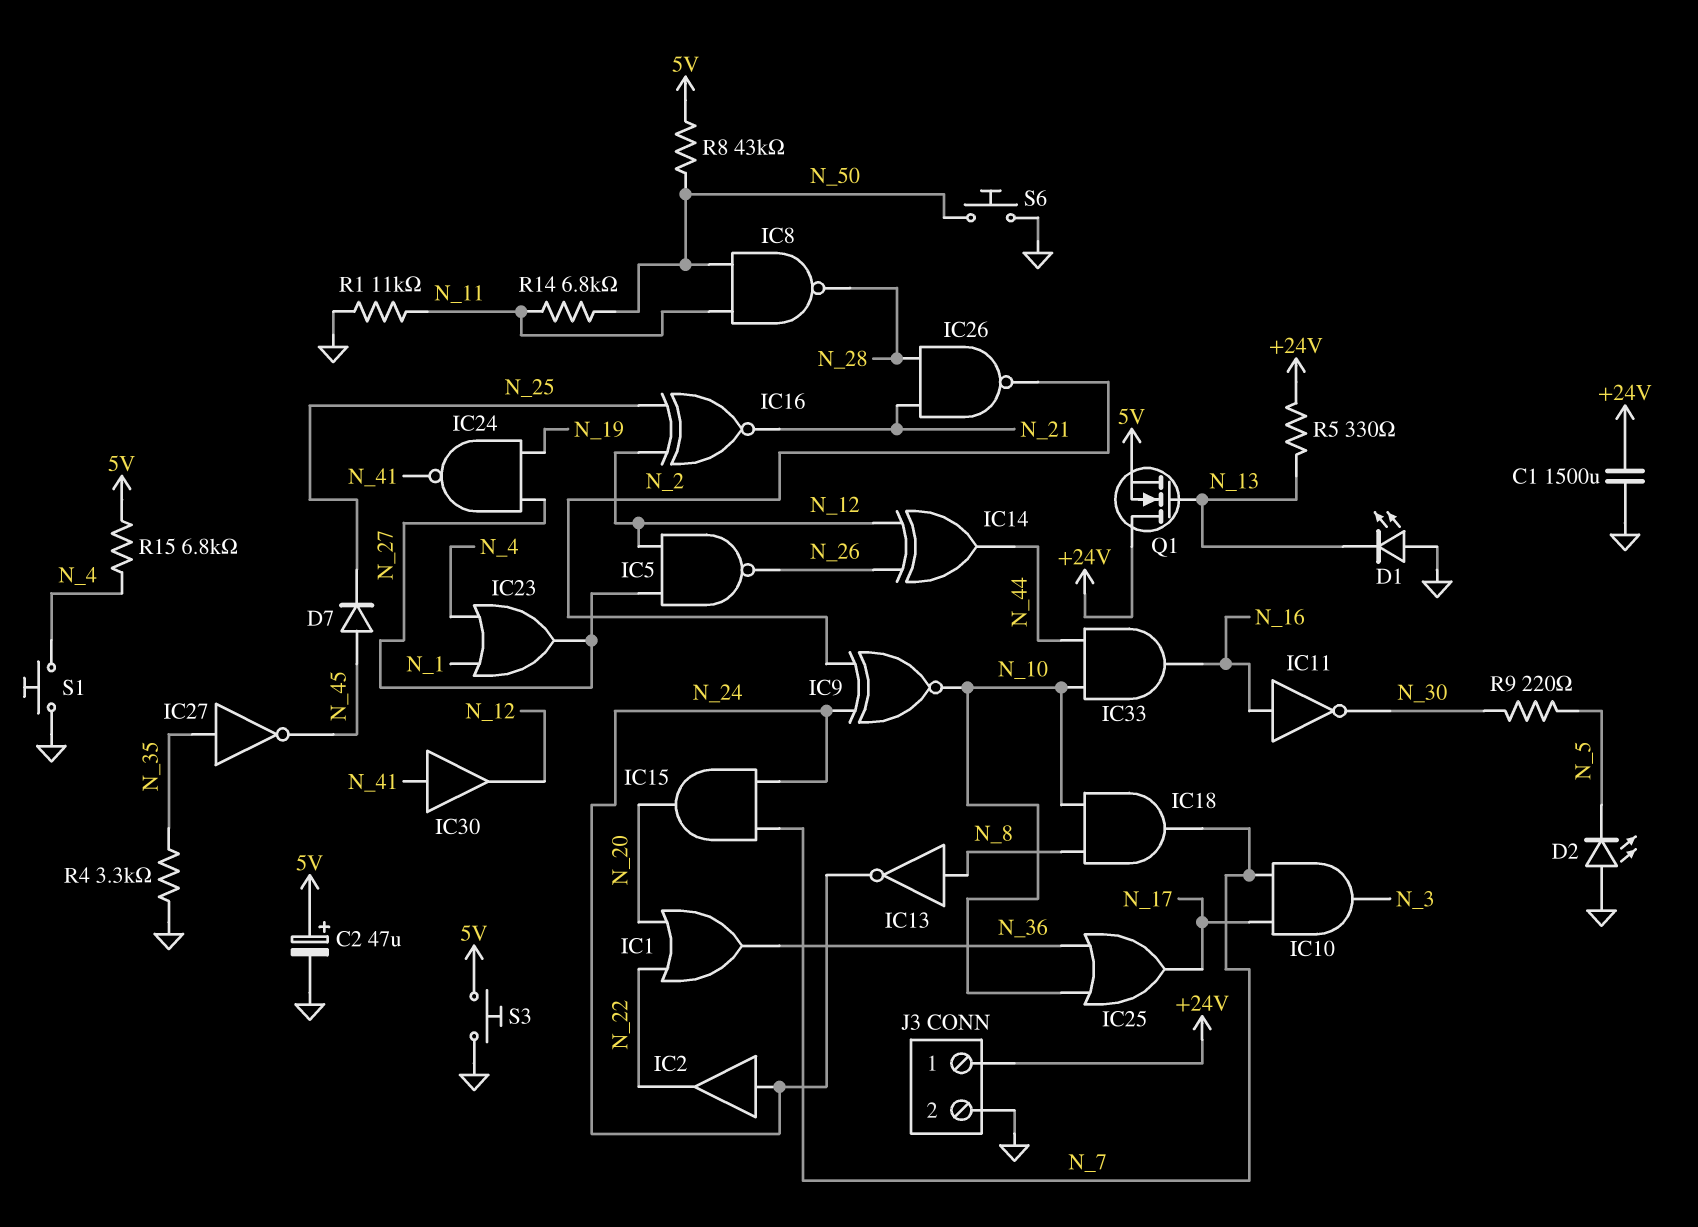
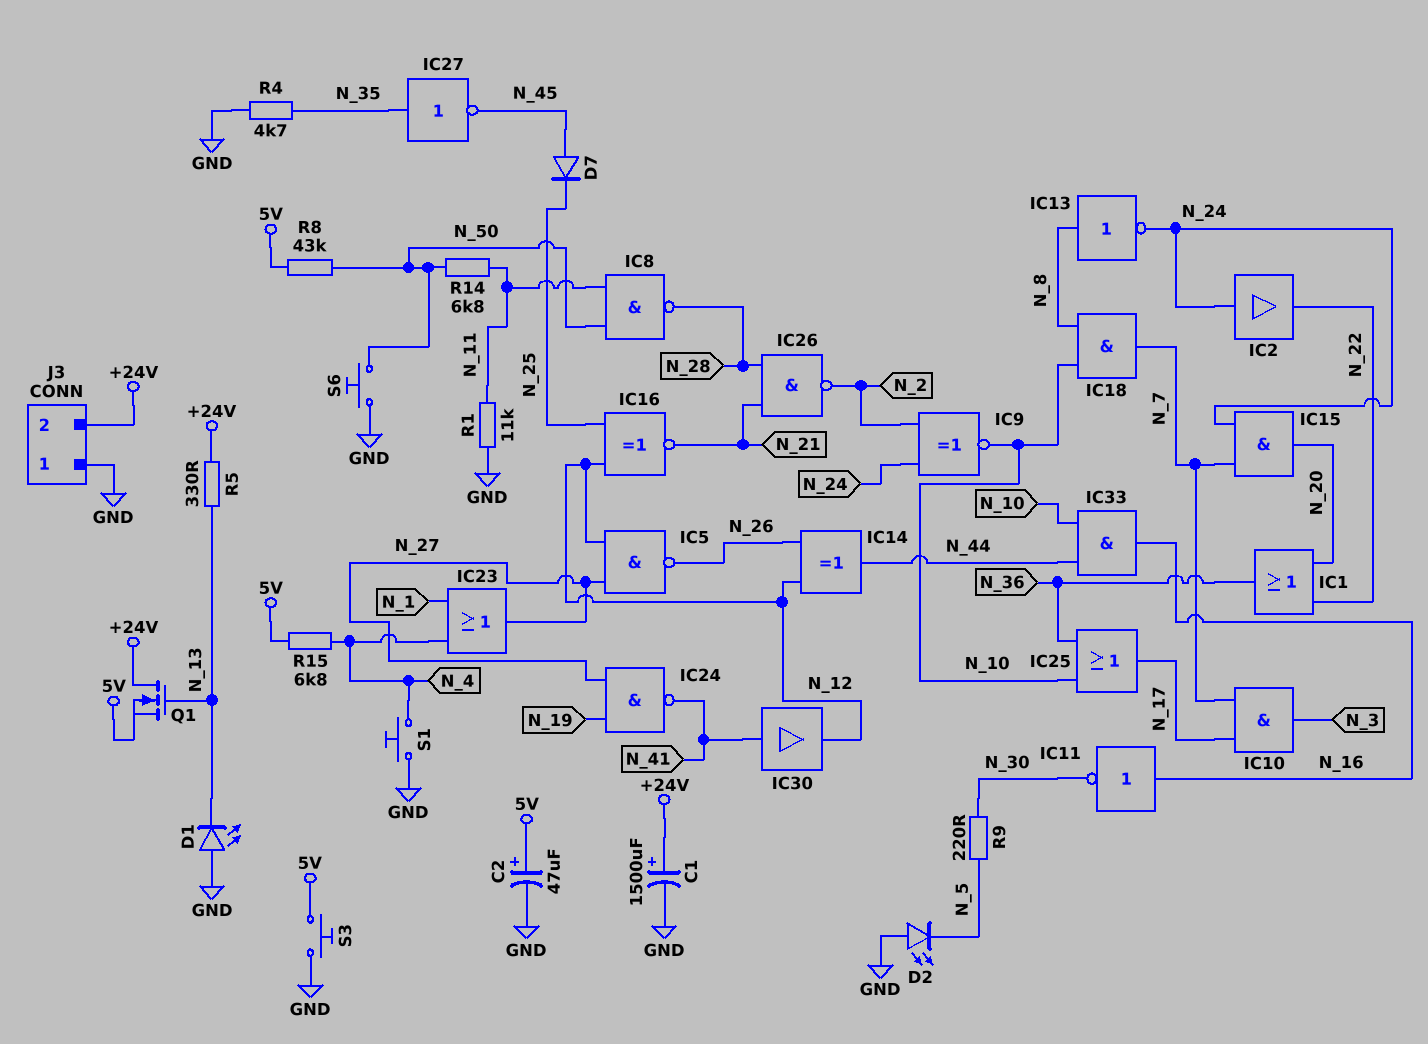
C1: 1500uF (+24V, GND) -> 1500uF (plus +24V, minus GND)
J3 pin 1: +24V -> GND
J3 pin 2: GND -> +24V
R4: 3.3k (GND, N_35) -> 4.7k (GND, N_35)

